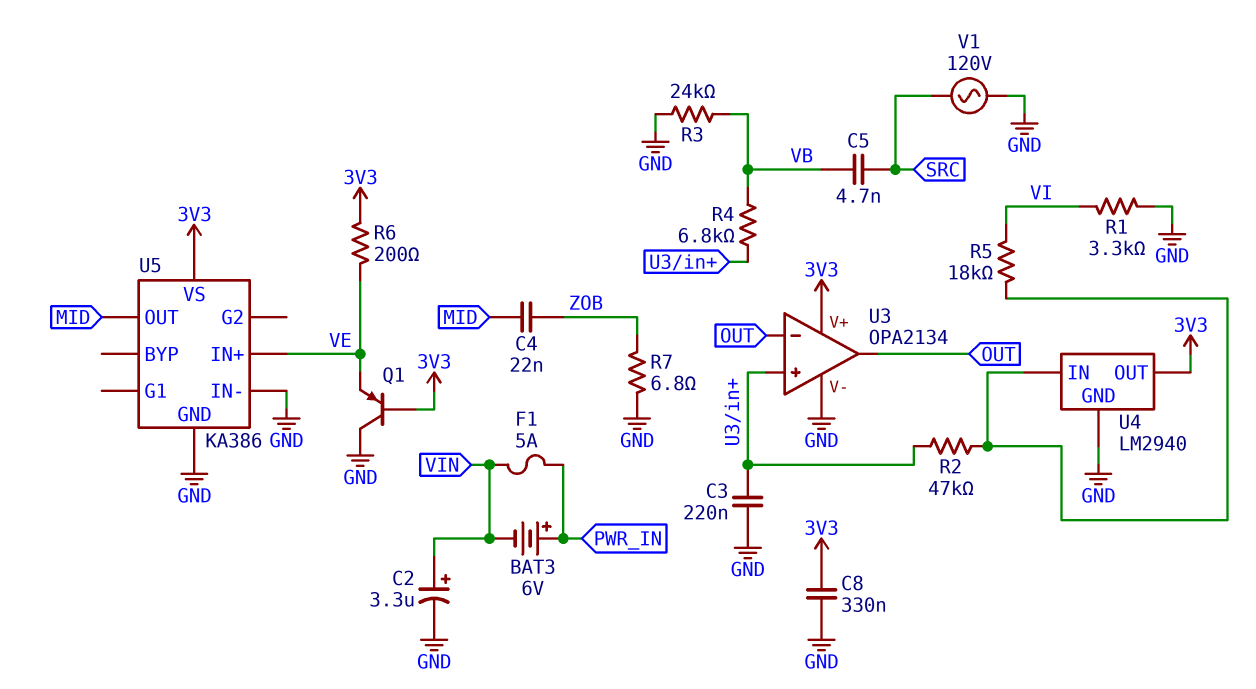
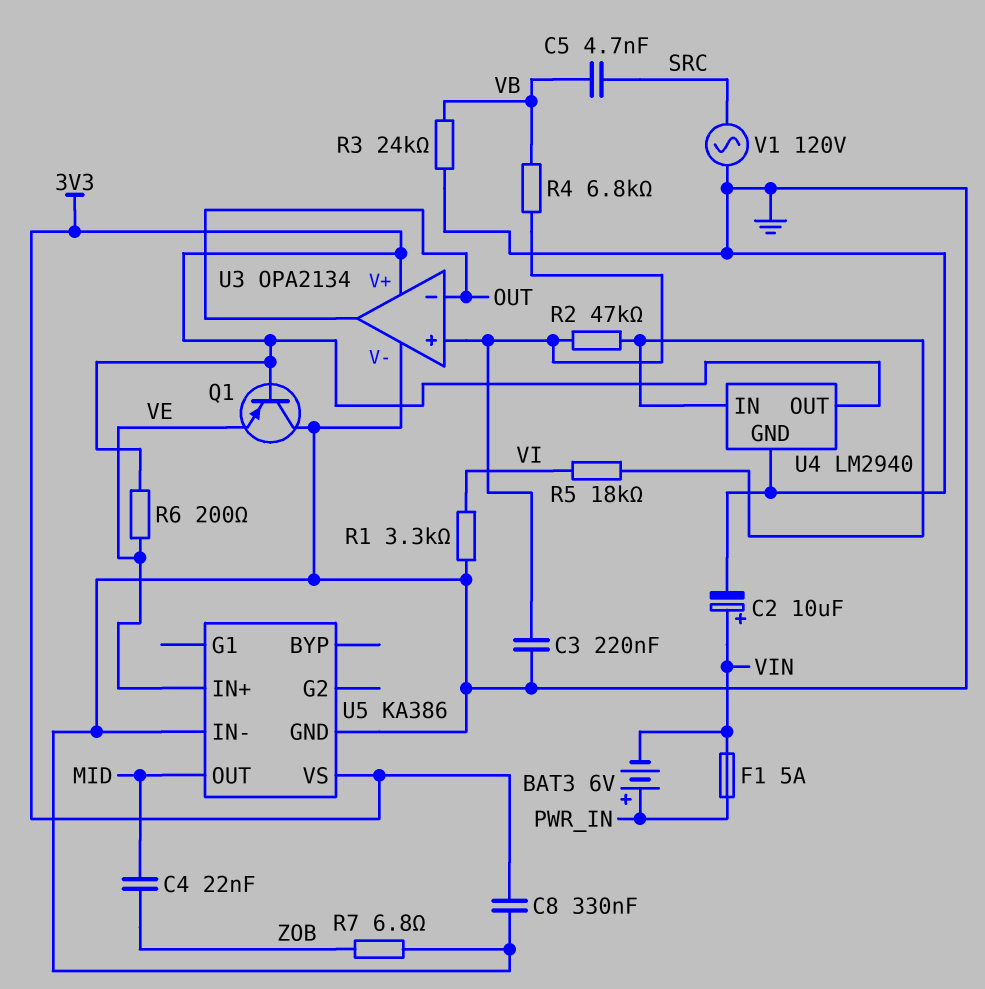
C2: 3.3uF (plus VIN, minus GND) -> 10uF (plus VIN, minus GND)

